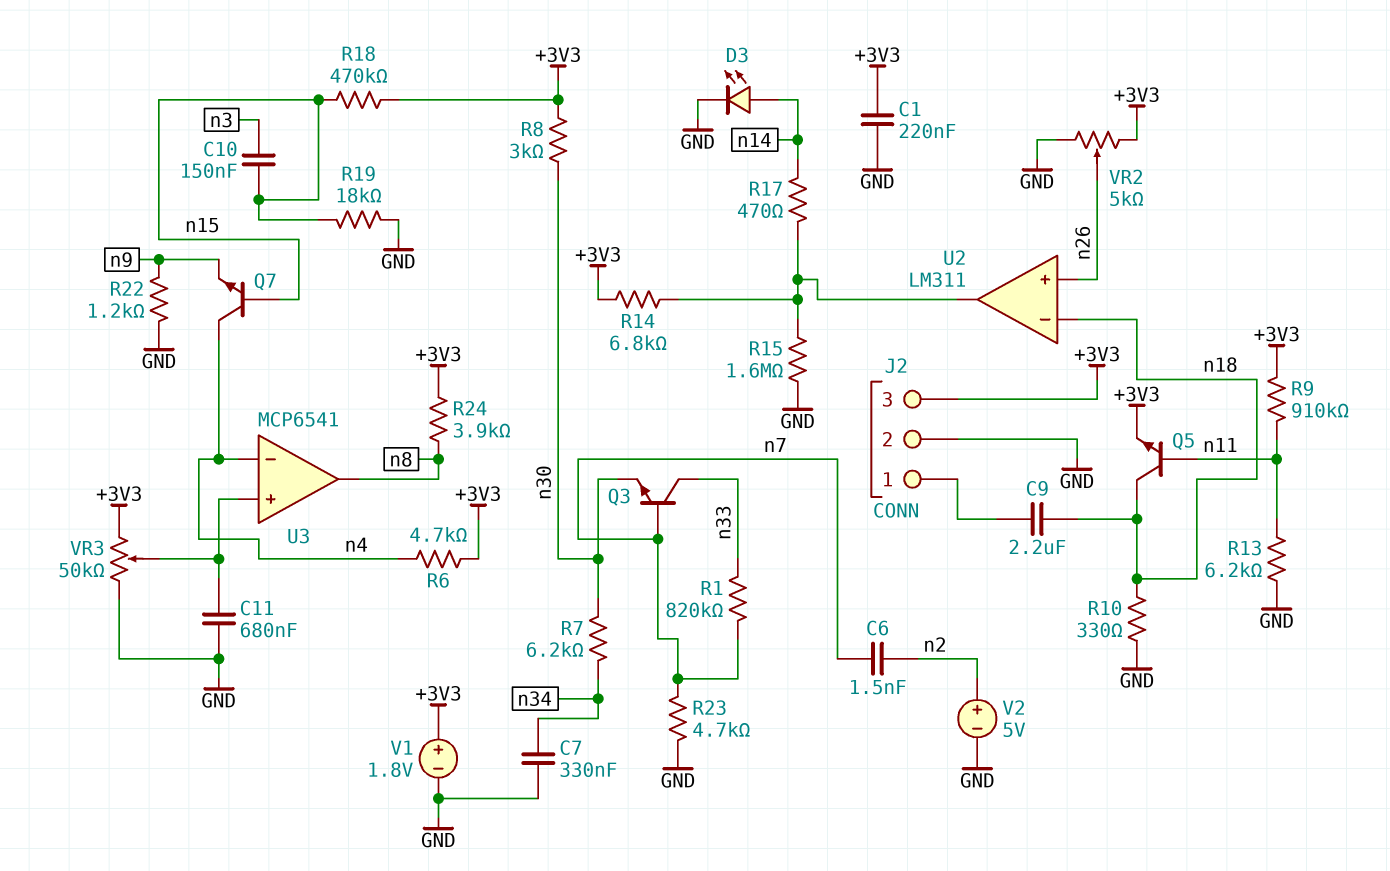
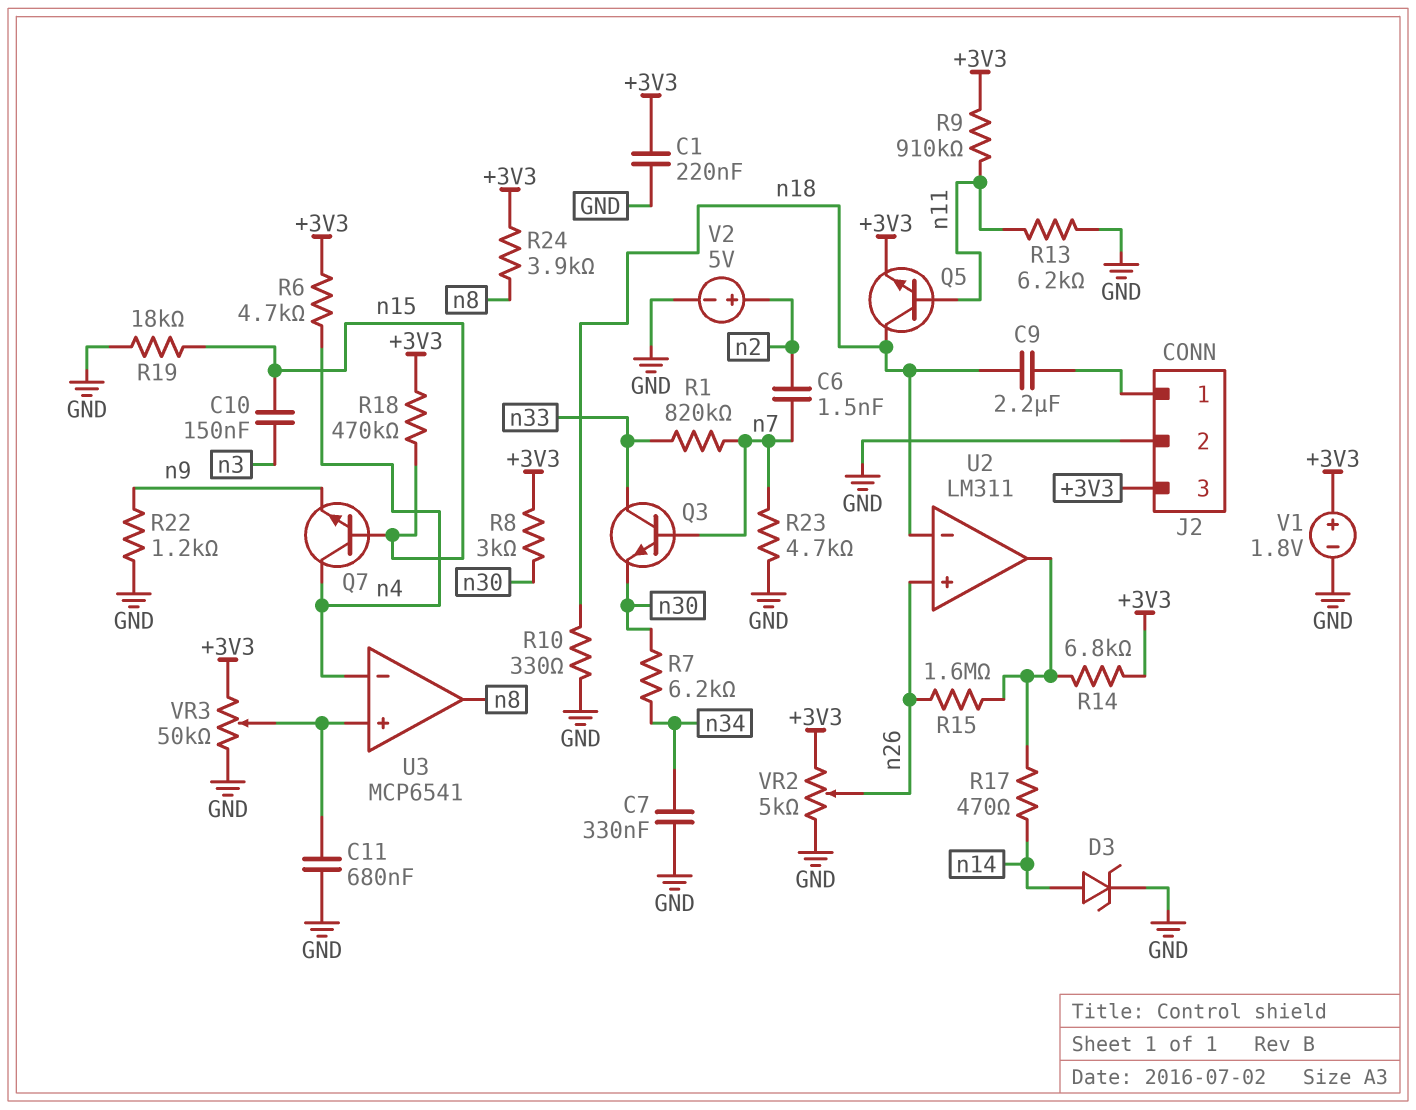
D3: LED (A n14, K GND) -> zener (A n14, K GND)
R15: 1.6M (GND, U2/out) -> 1.6M (U2/out, n26)

